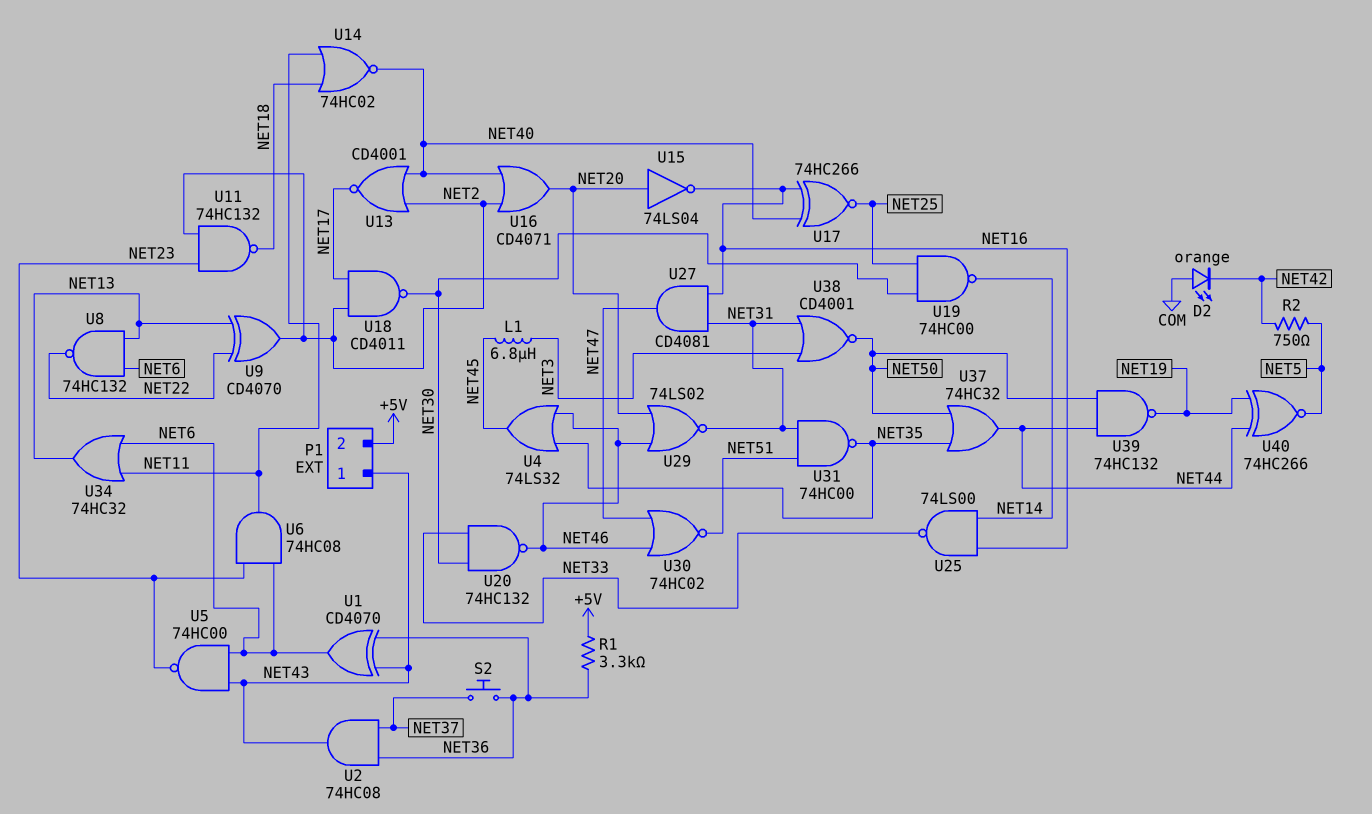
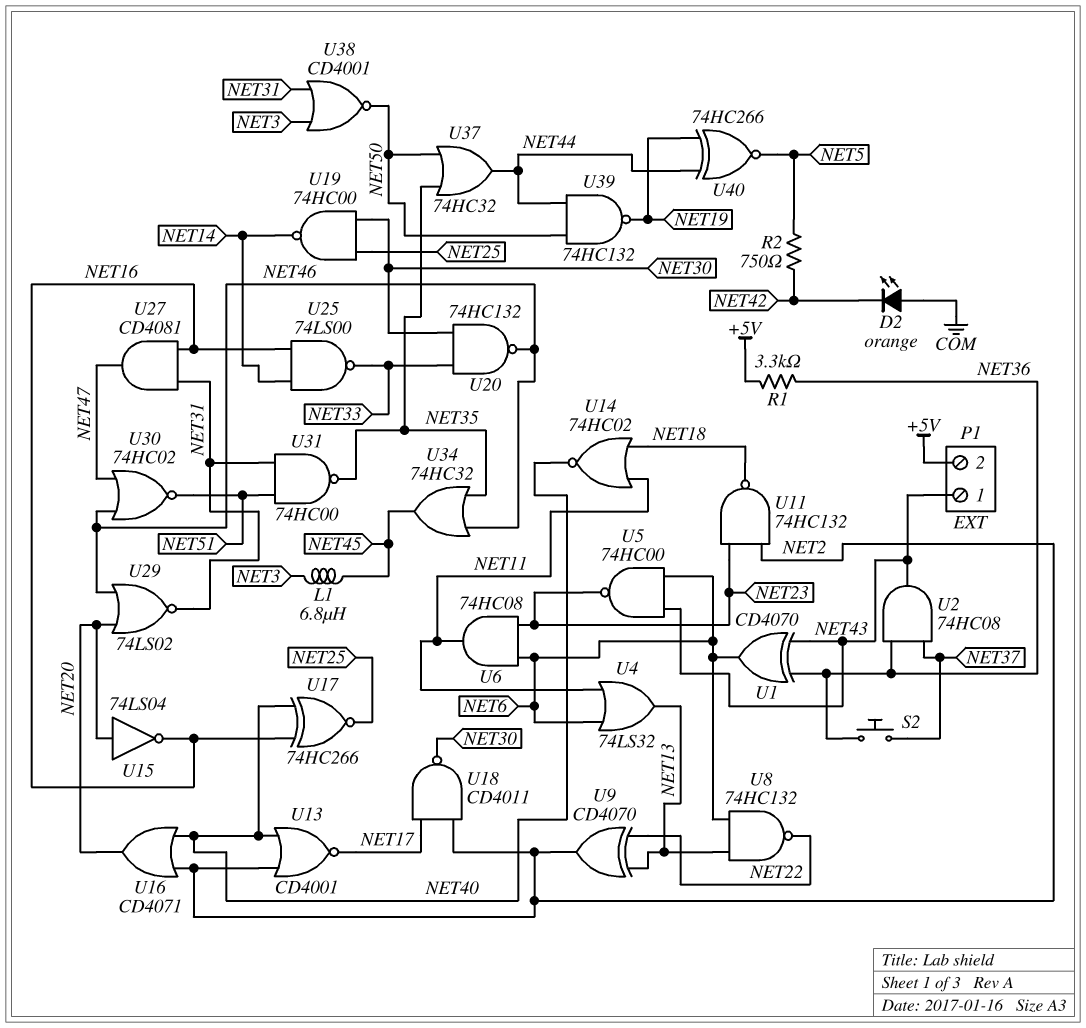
U4: OR 74LS32 (in NET35, in NET46, out NET45) -> OR 74LS32 (in NET6, in NET11, out NET13)
U34: OR 74HC32 (in NET6, in NET11, out NET13) -> OR 74HC32 (in NET35, in NET46, out NET45)

